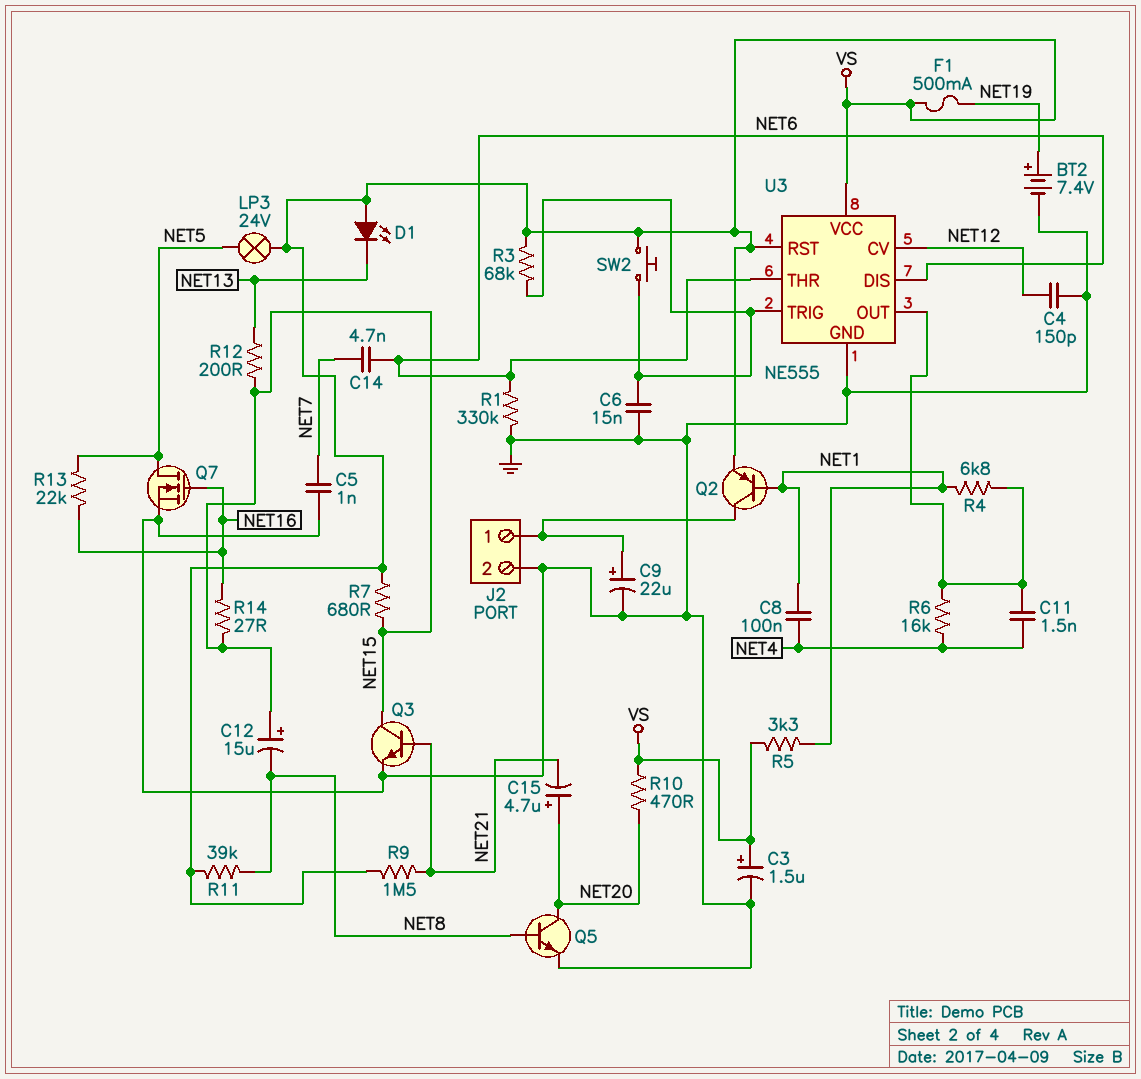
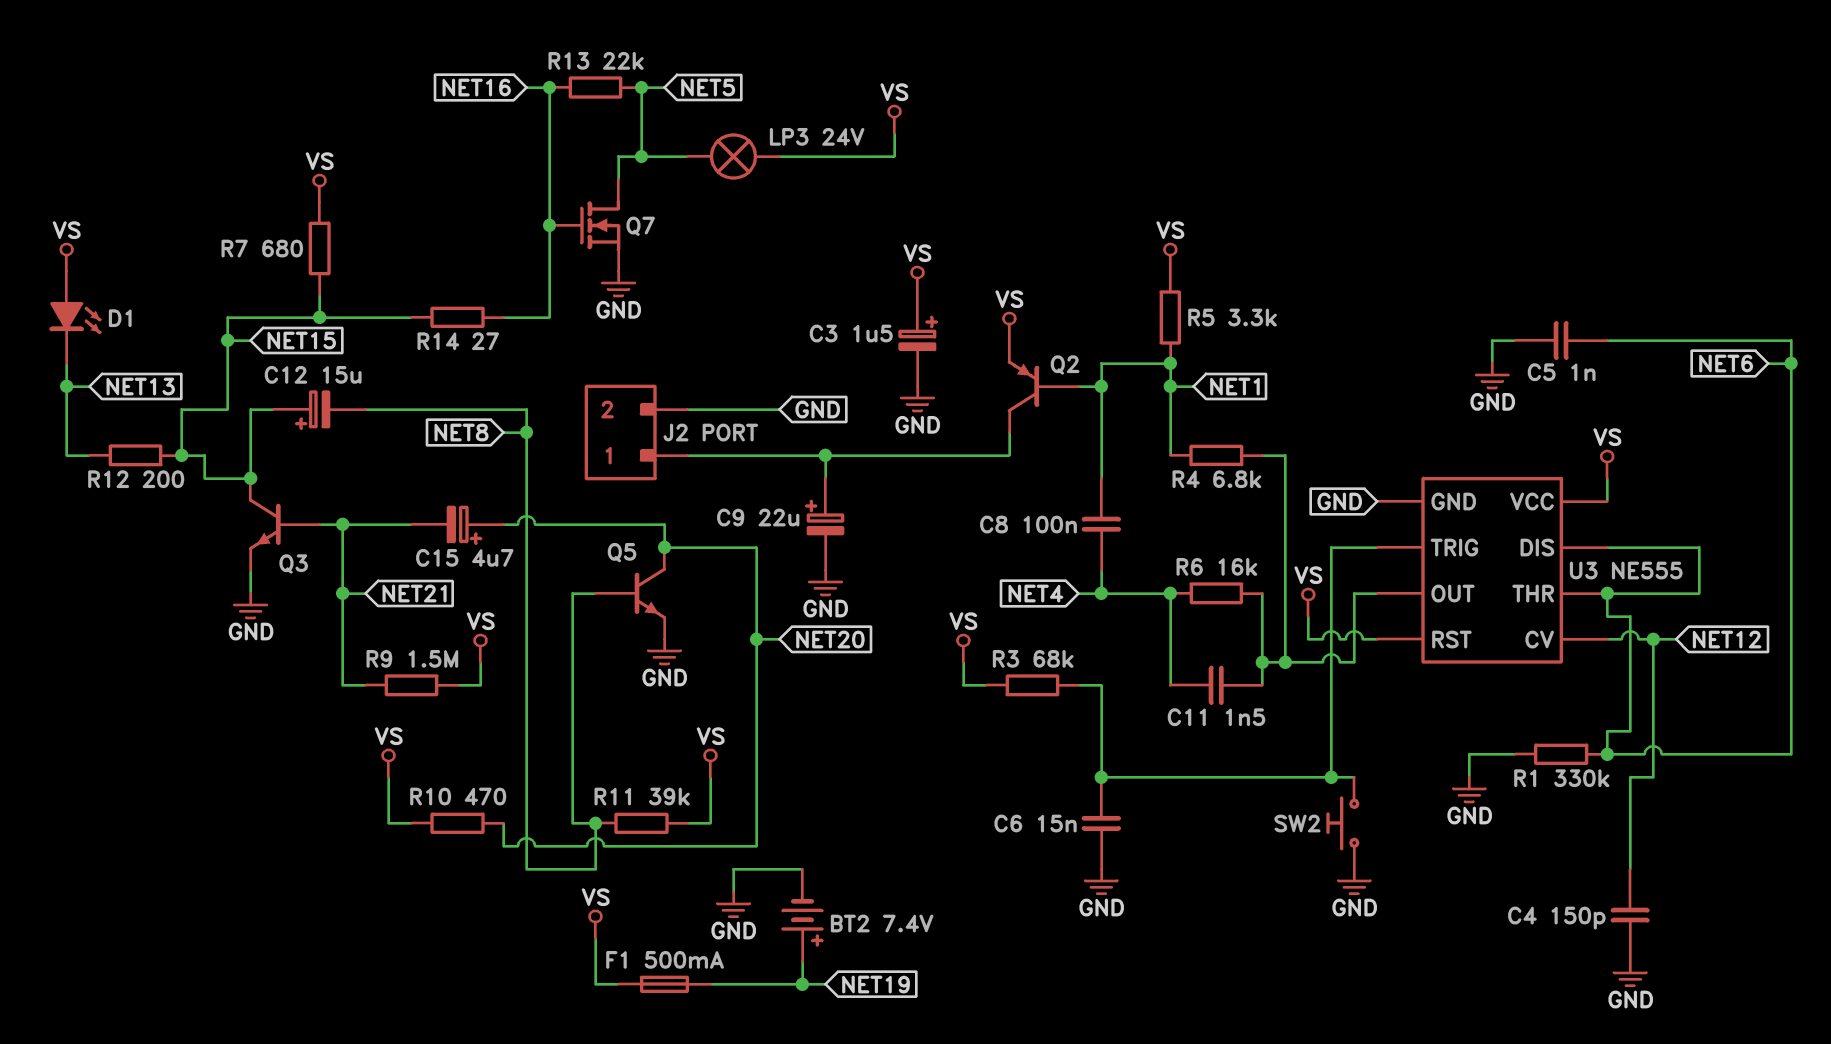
C5: 1nF (GND, NET7) -> 1nF (GND, NET6)
C14: 4.7nF (NET6, NET7) -> none
SW2: button (U3/TRIG, VS) -> button (GND, U3/TRIG)

